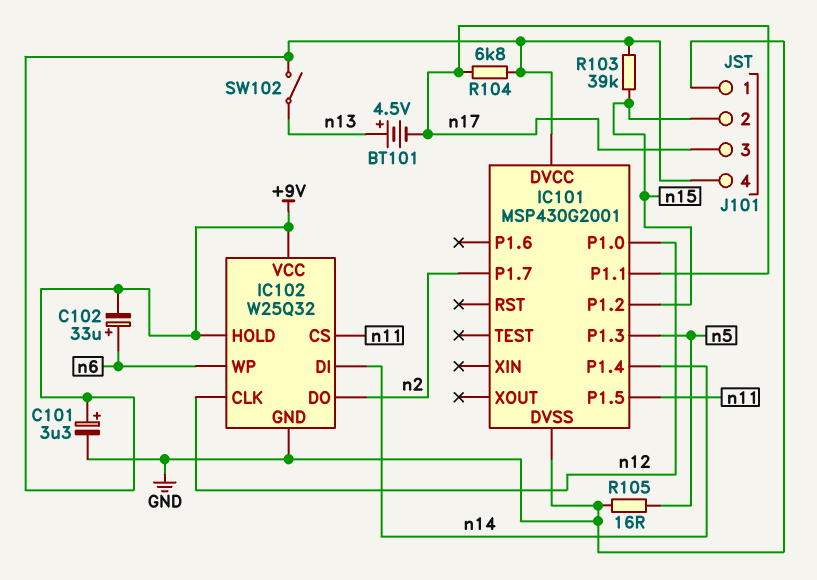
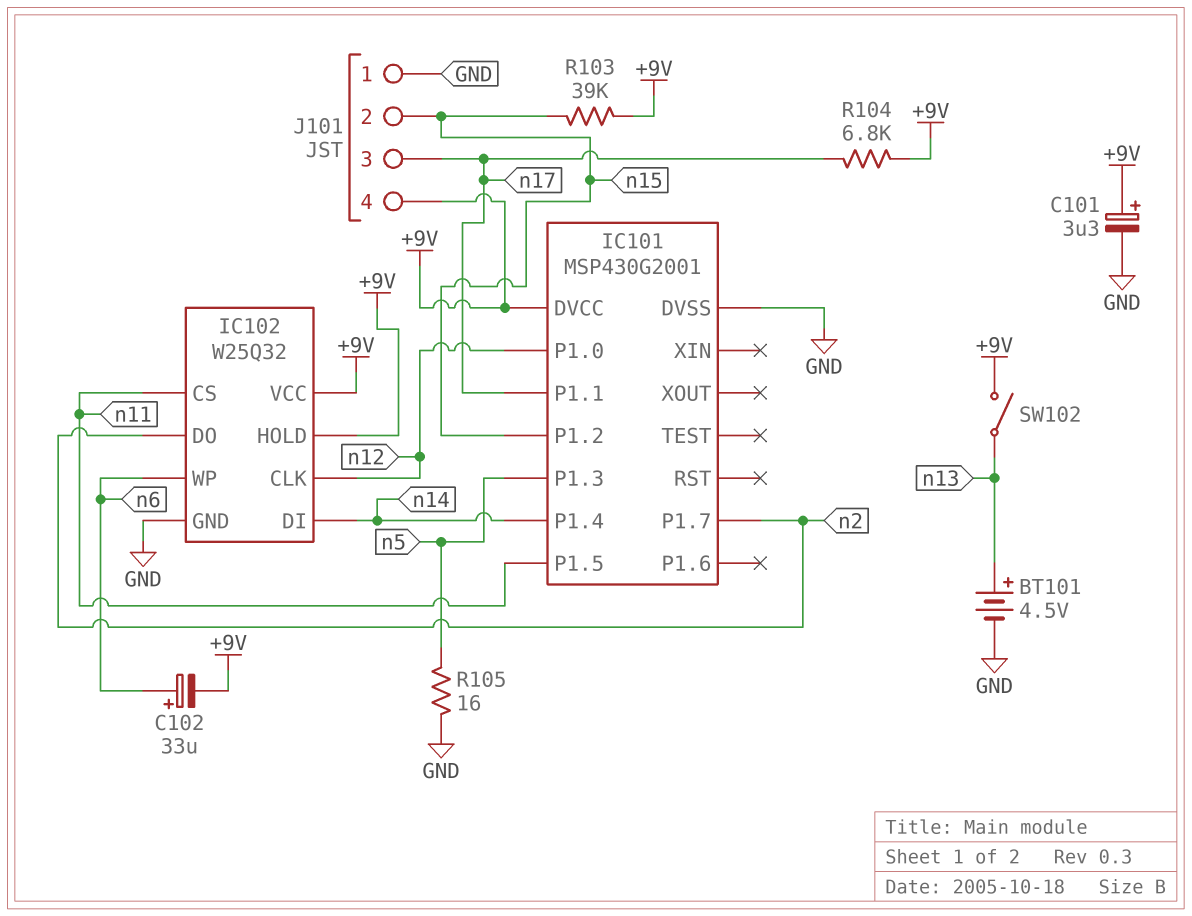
BT101: 4.5V (plus n13, minus n17) -> 4.5V (plus n13, minus GND)

